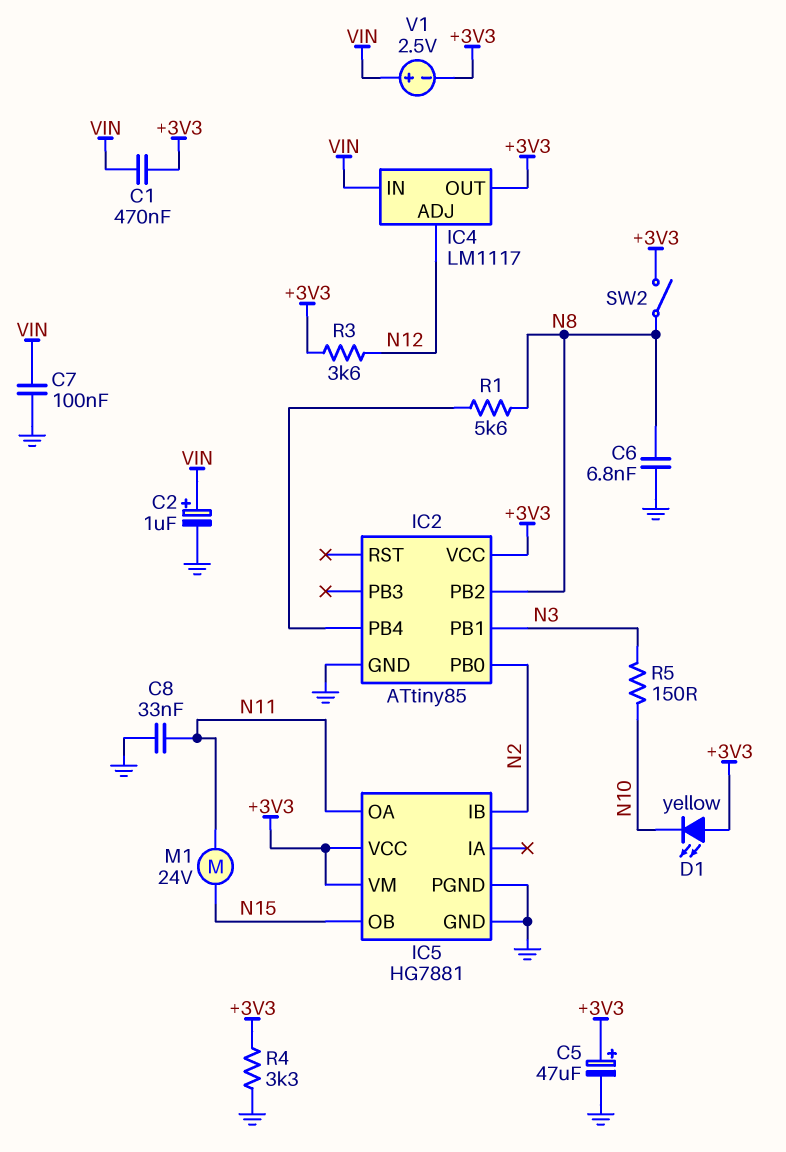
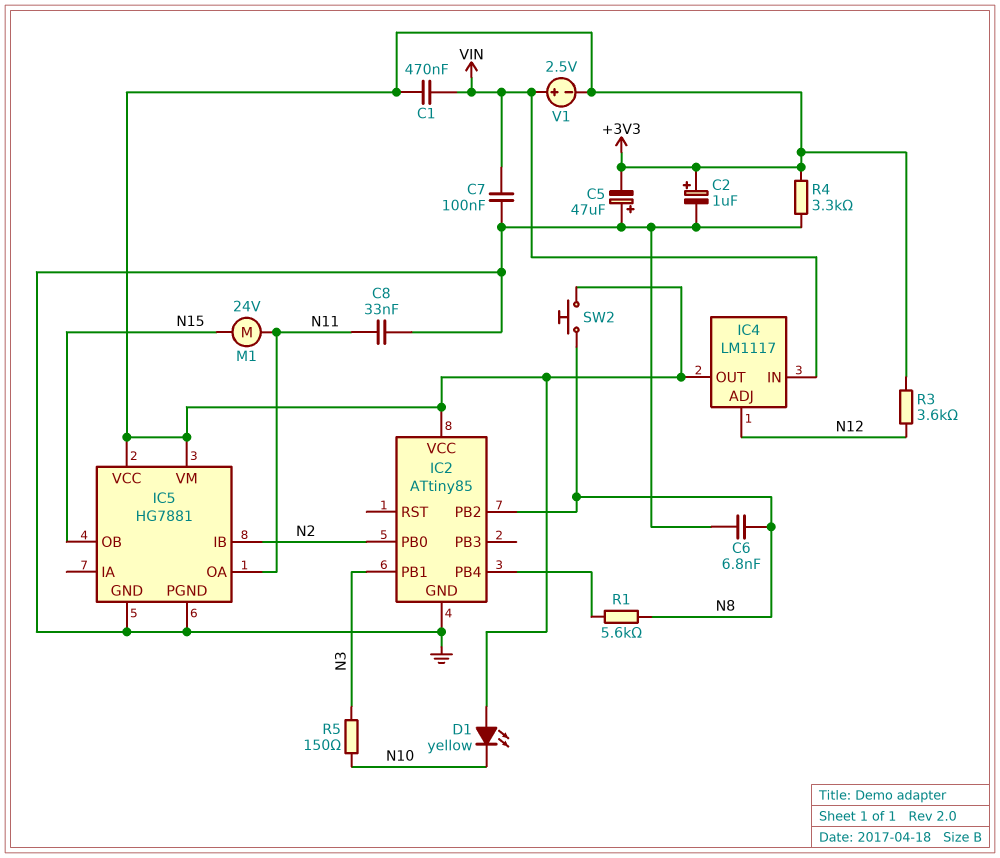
C2: 1uF (plus VIN, minus GND) -> 1uF (plus +3V3, minus GND)
C5: 47uF (plus +3V3, minus GND) -> 47uF (plus GND, minus +3V3)
SW2: switch (+3V3, N8) -> button (+3V3, N8)

